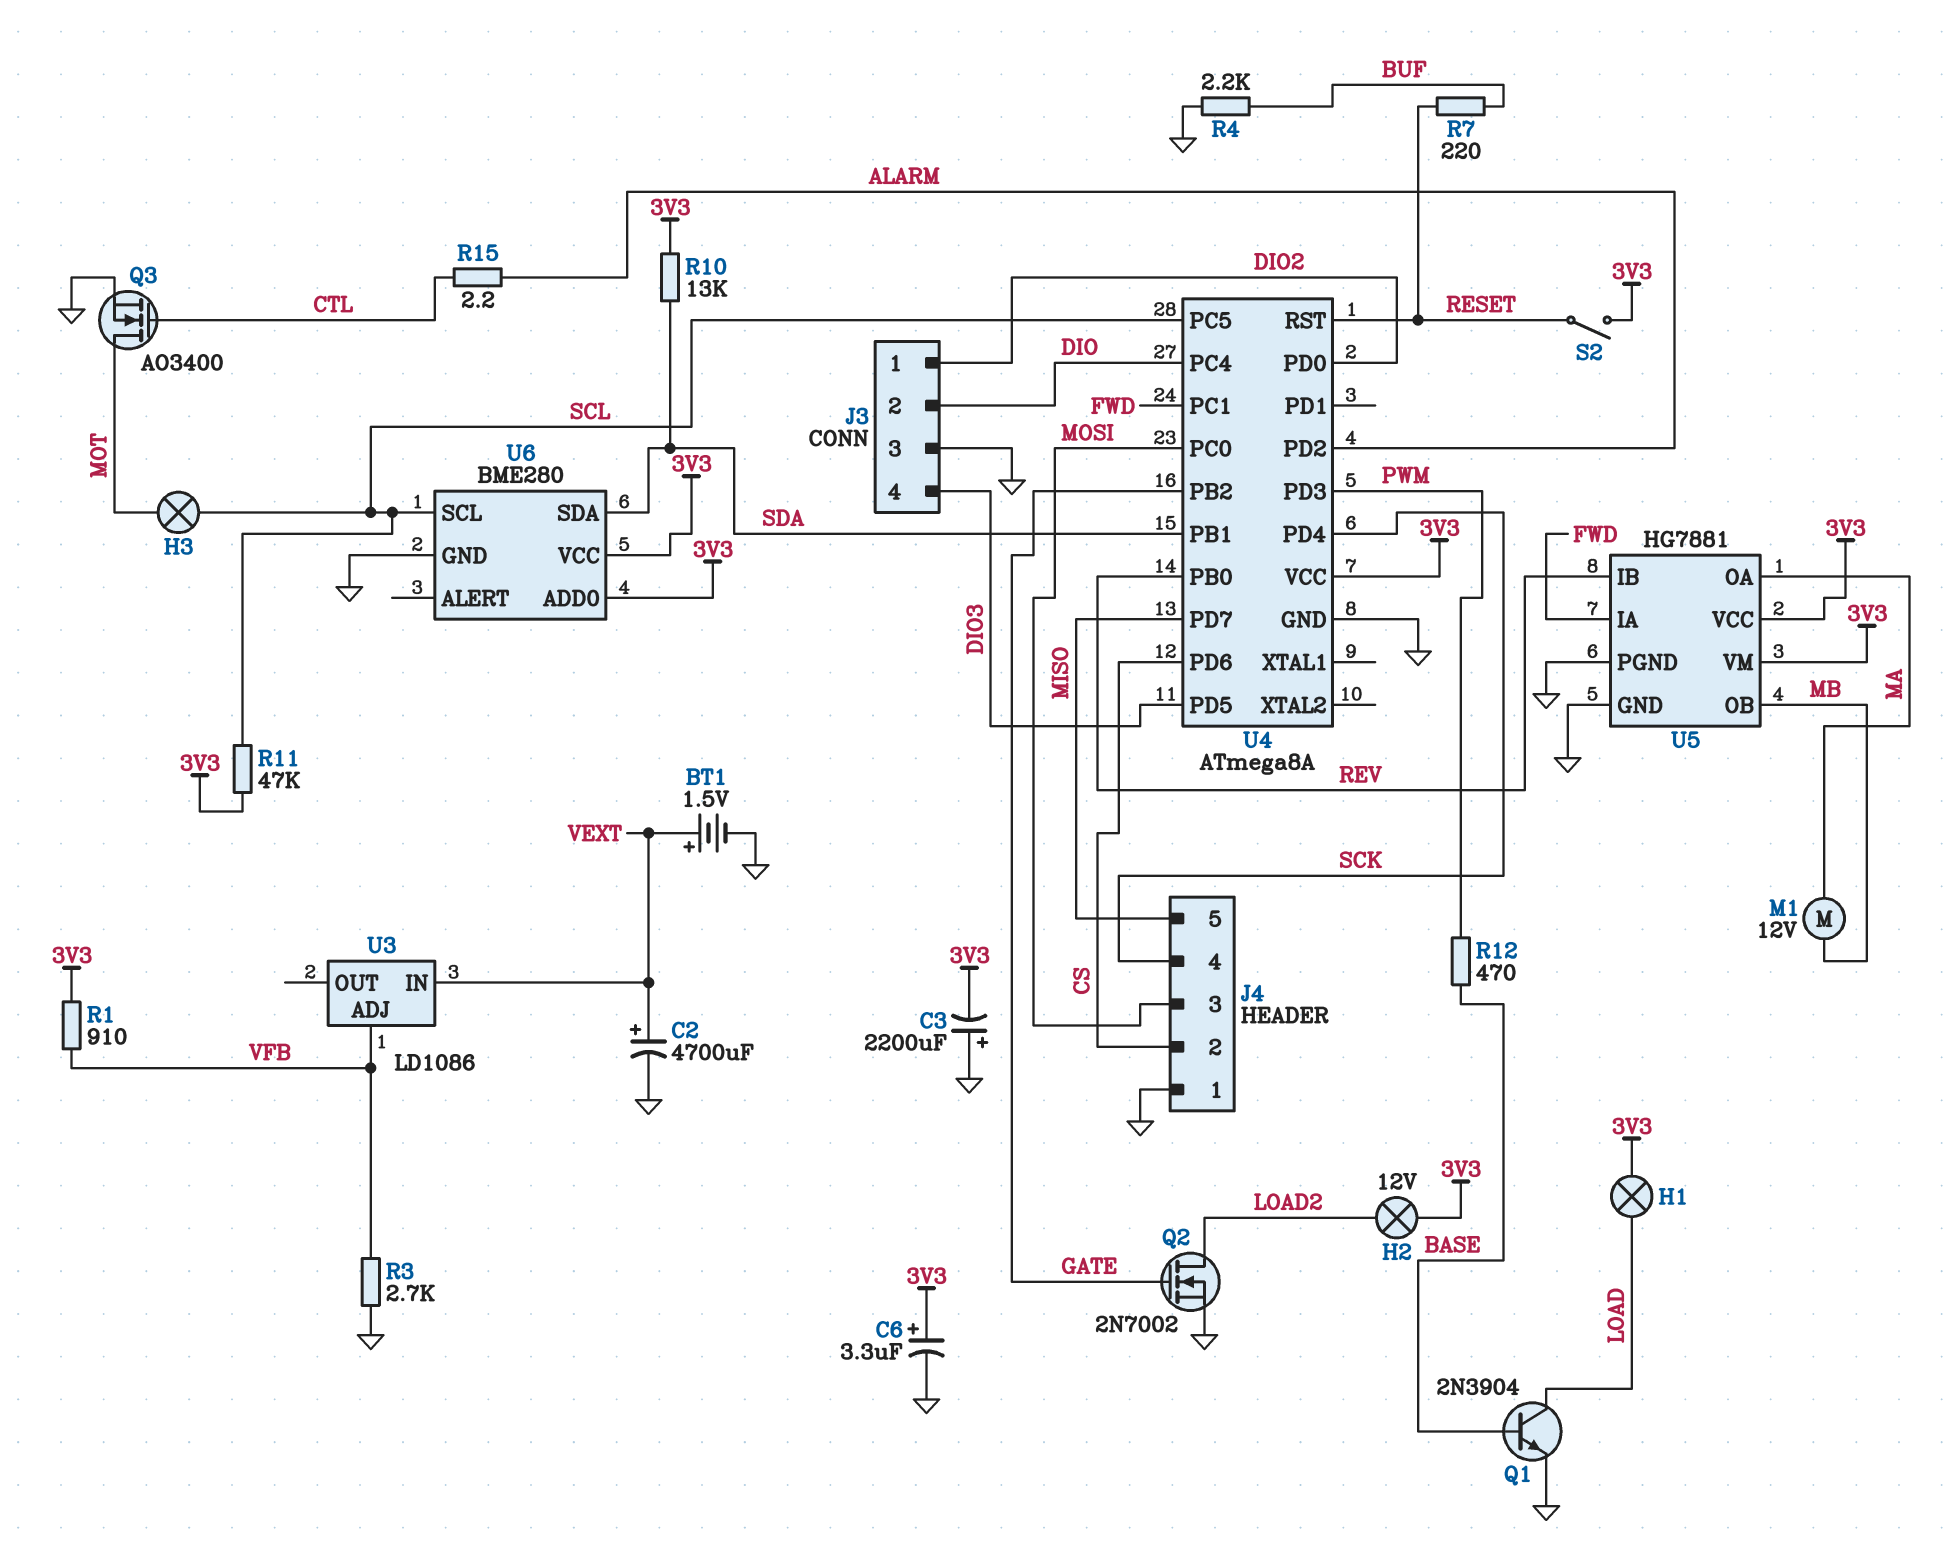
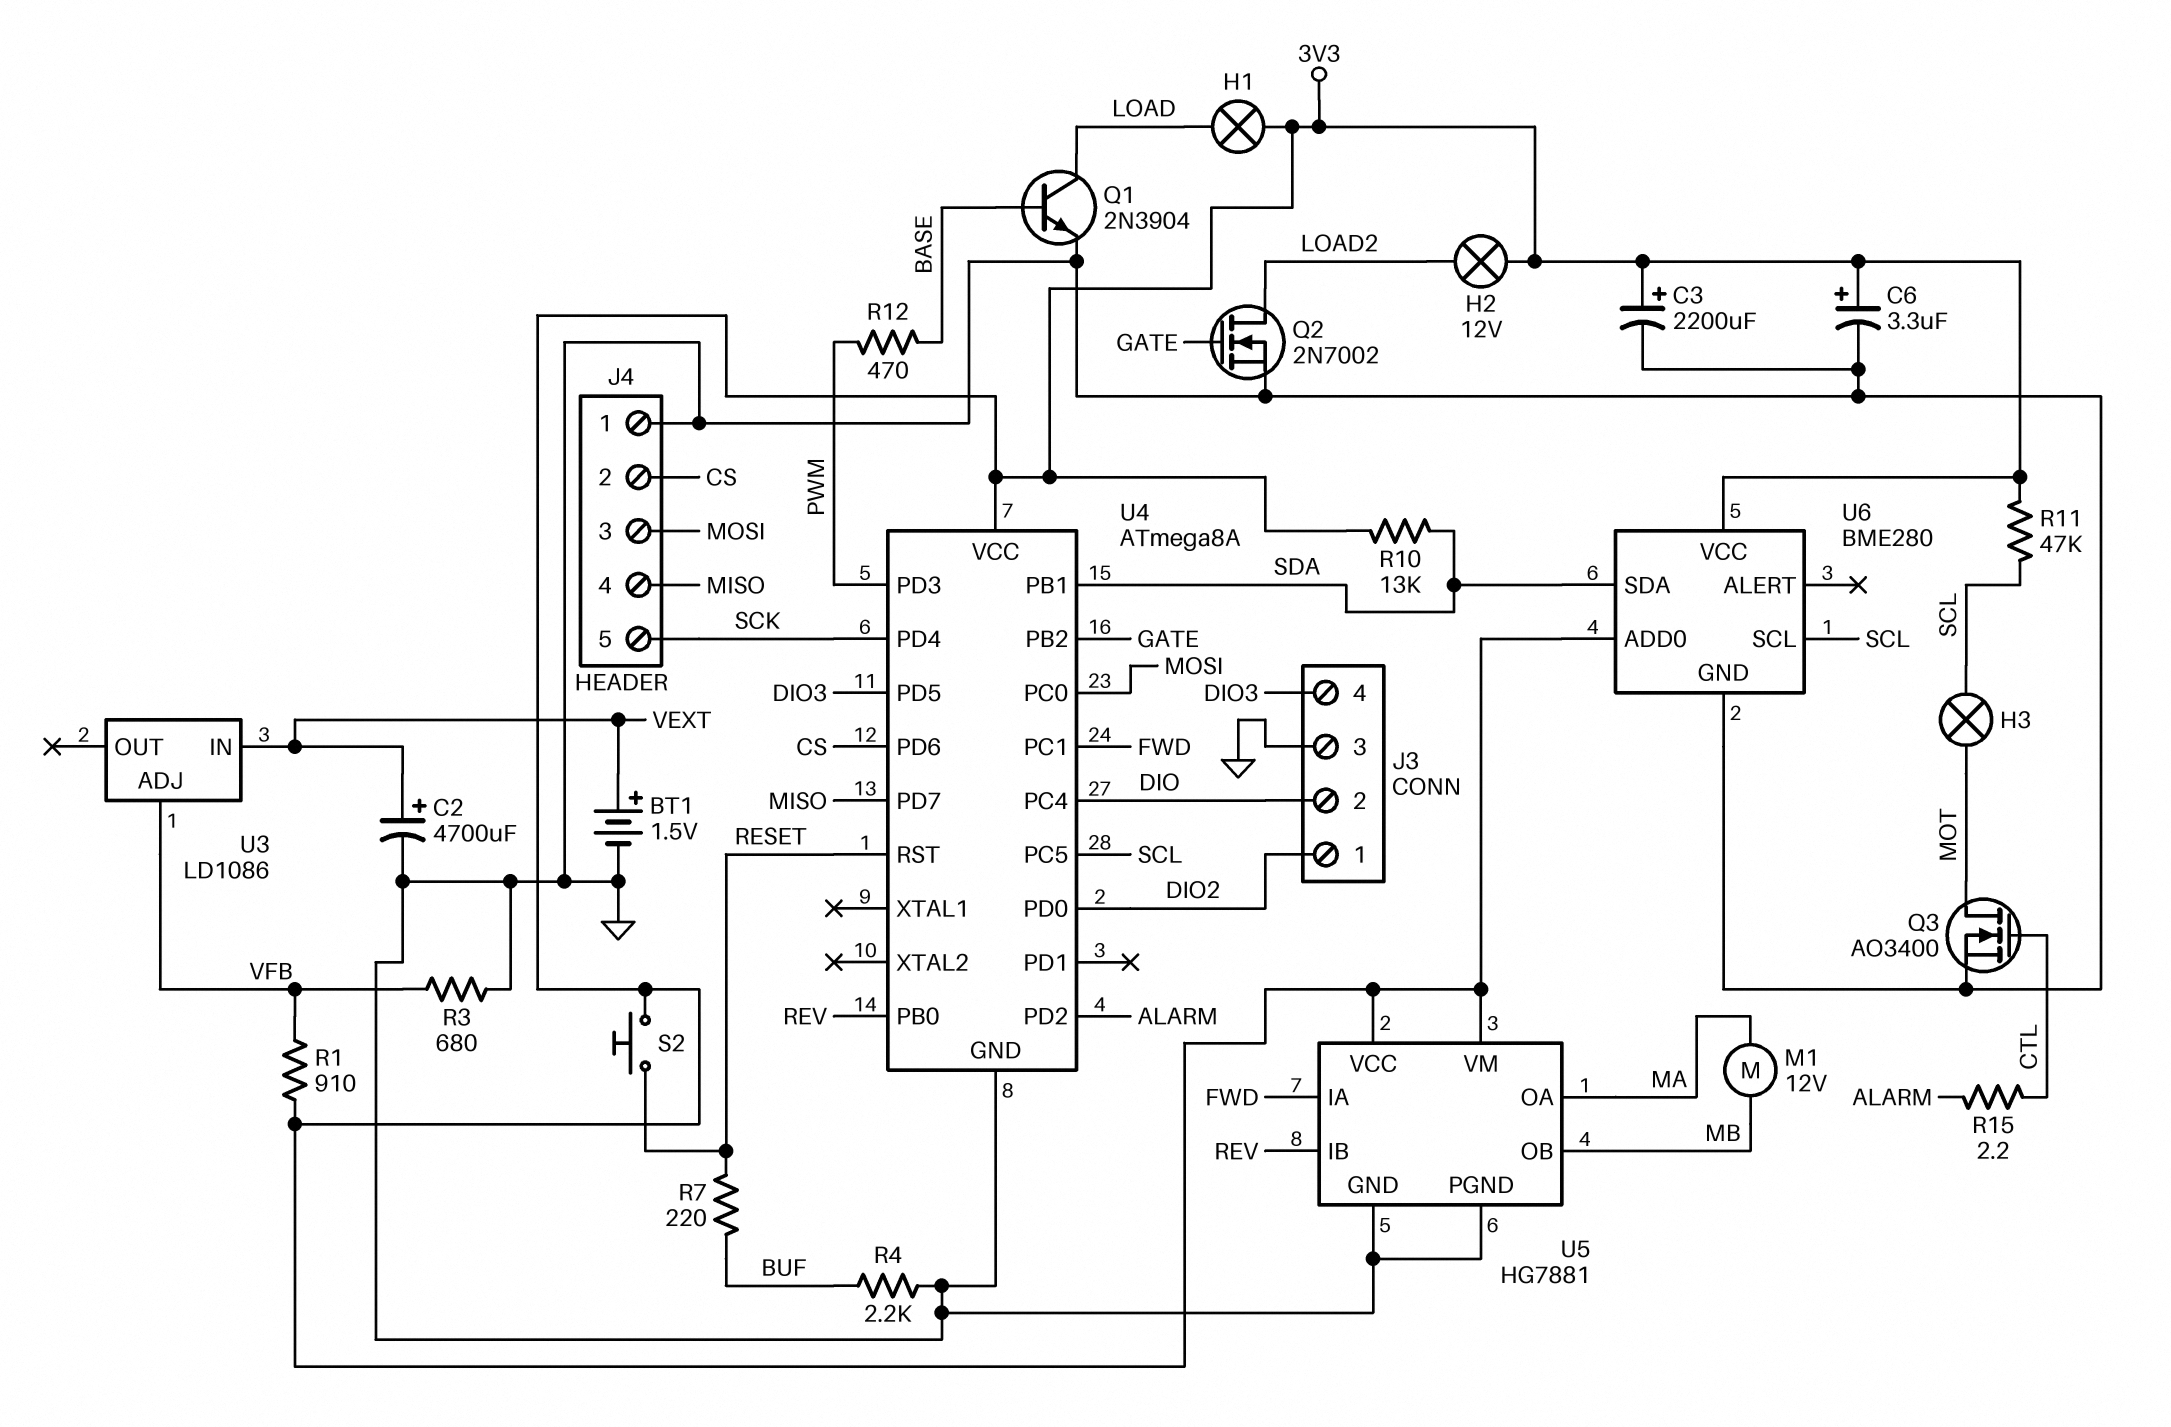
C3: 2200uF (plus GND, minus 3V3) -> 2200uF (plus 3V3, minus GND)
J4 pin 4: SCK -> MISO
J4 pin 5: MISO -> SCK
R3: 2.7k (GND, VFB) -> 680 (GND, VFB)
S2: switch (3V3, RESET) -> button (3V3, RESET)

